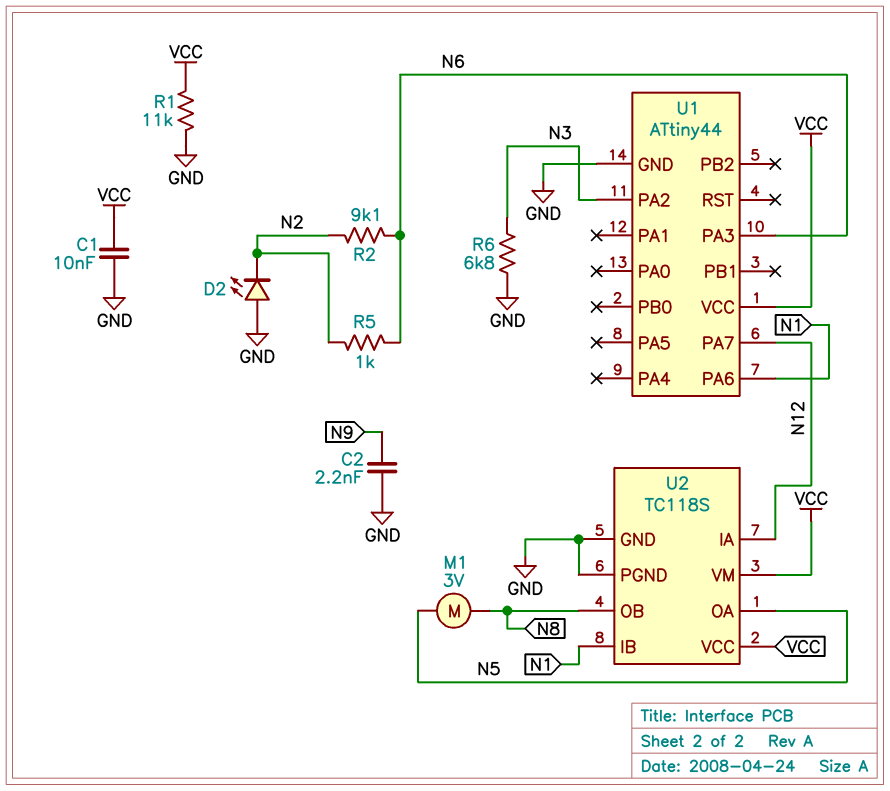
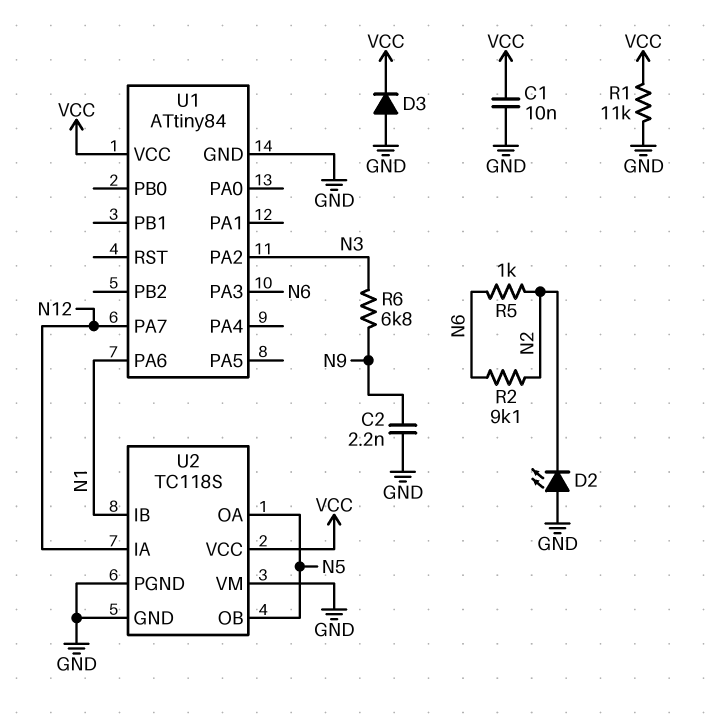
D3: none -> diode (A GND, K VCC)
M1: motor 3V (N5, N8) -> none
R6: 6.8k (GND, N3) -> 6.8k (N3, N9)
U1: ATtiny44 -> ATtiny84
U2 pin OB: N8 -> N5
U2 pin VM: VCC -> GND

